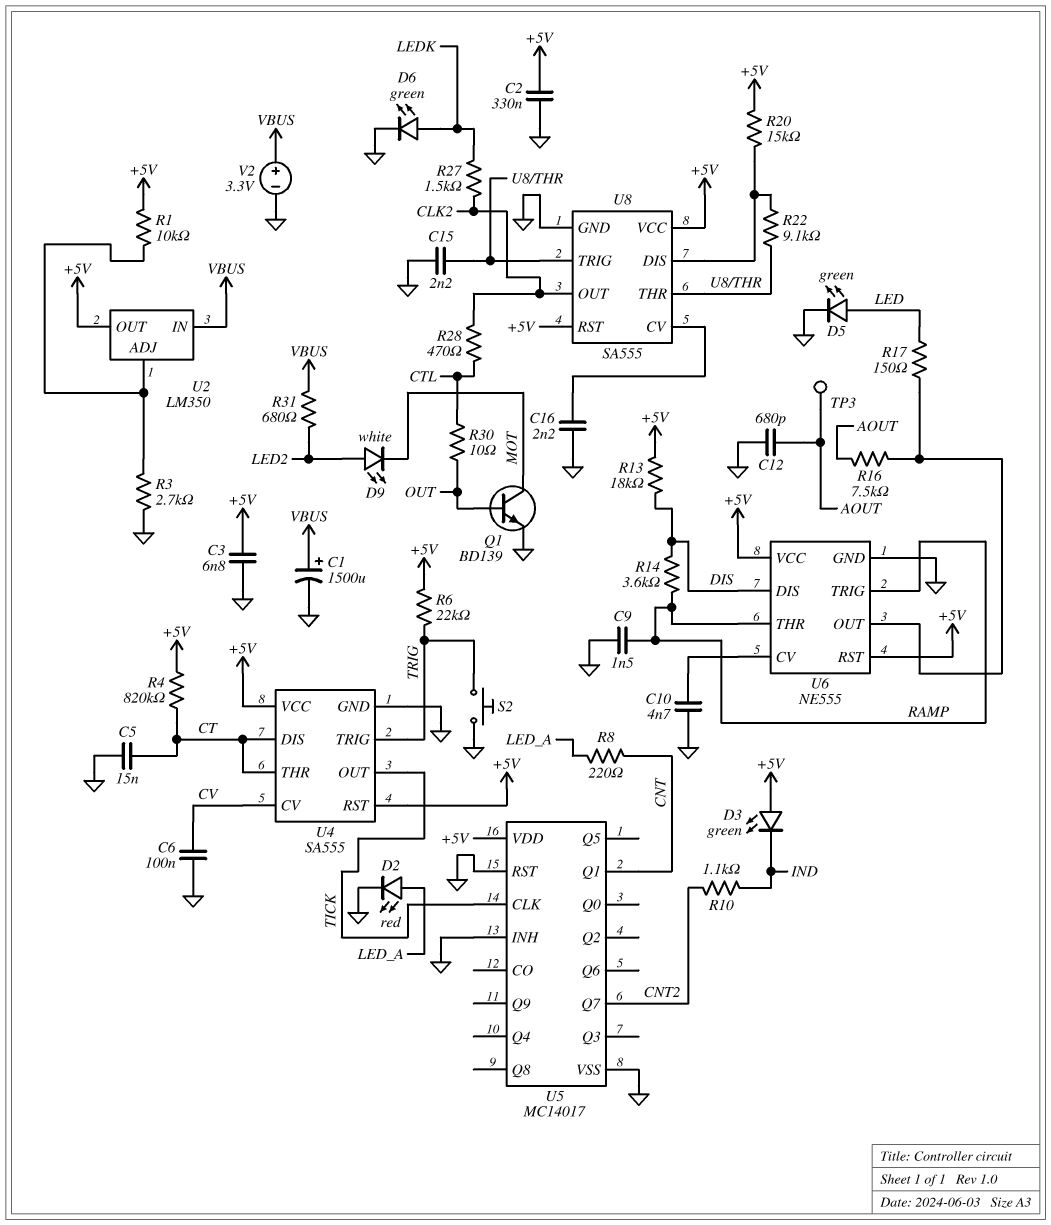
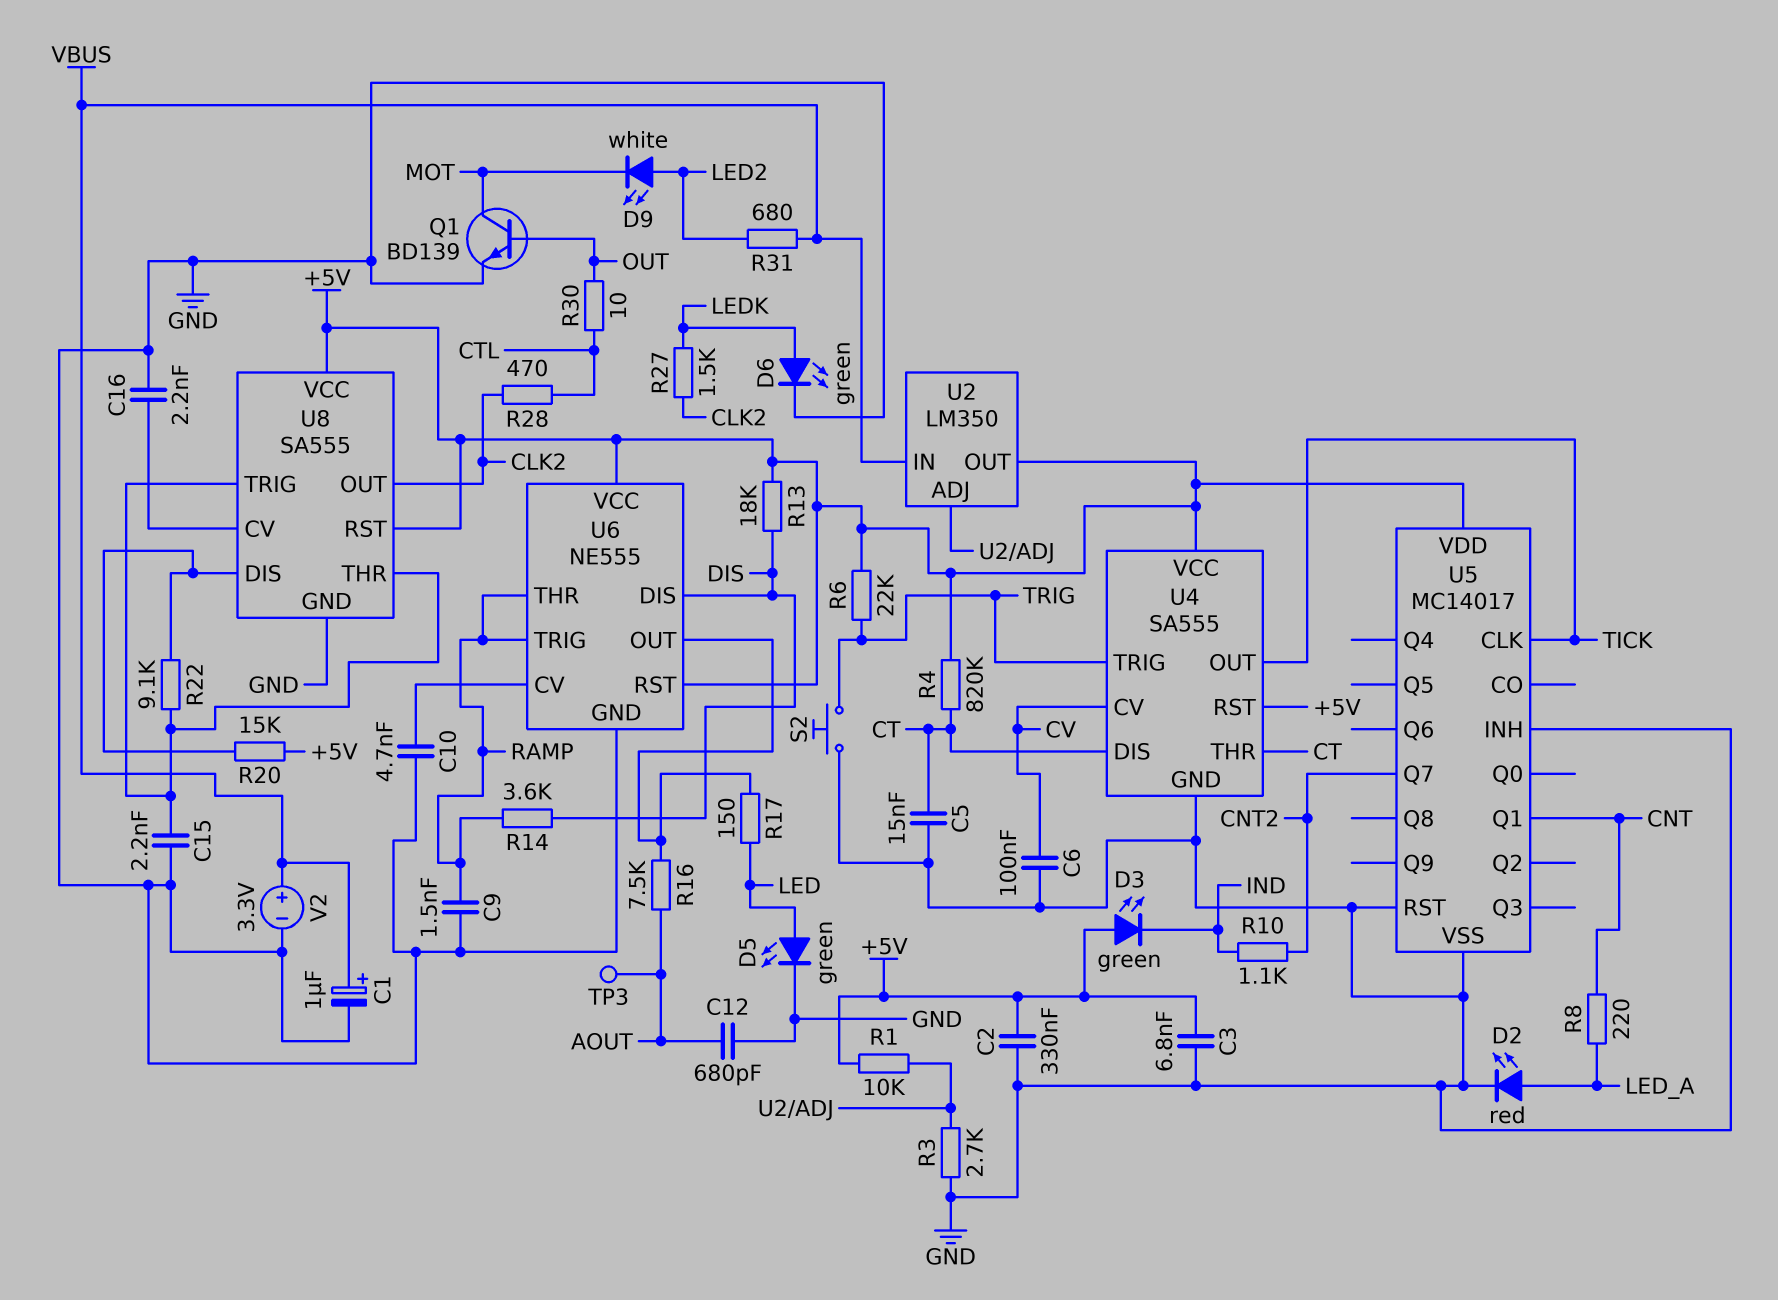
C1: 1500uF (plus VBUS, minus GND) -> 1uF (plus VBUS, minus GND)

